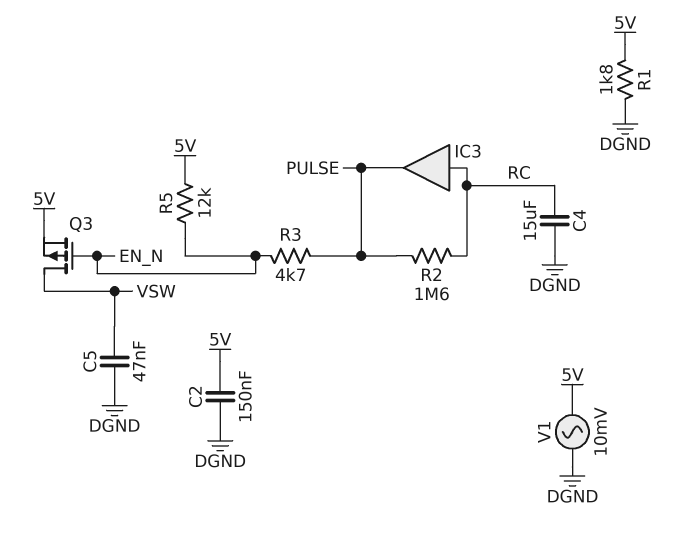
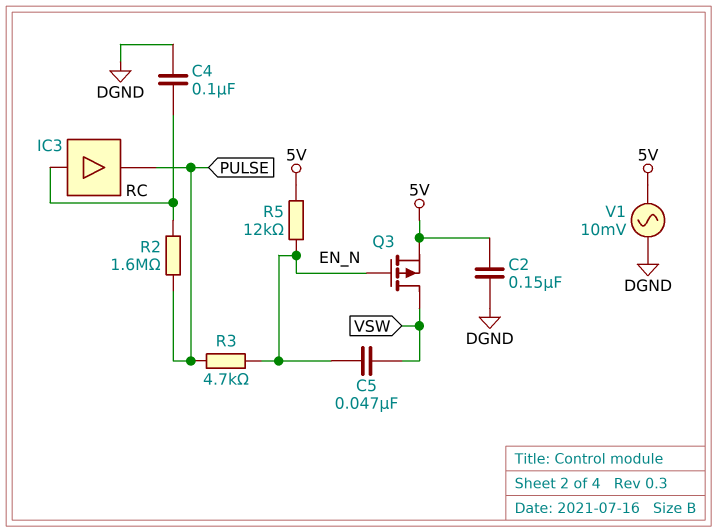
C4: 15uF (DGND, RC) -> 100nF (DGND, RC)
C5: 47nF (DGND, VSW) -> 47nF (EN_N, VSW)
R1: 1.8k (5V, DGND) -> none

